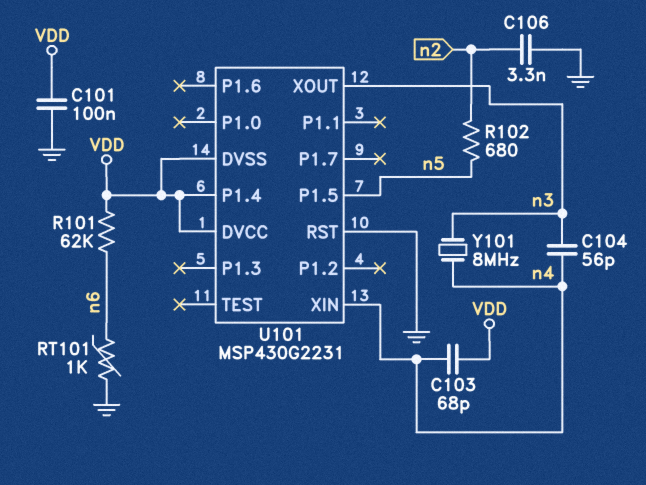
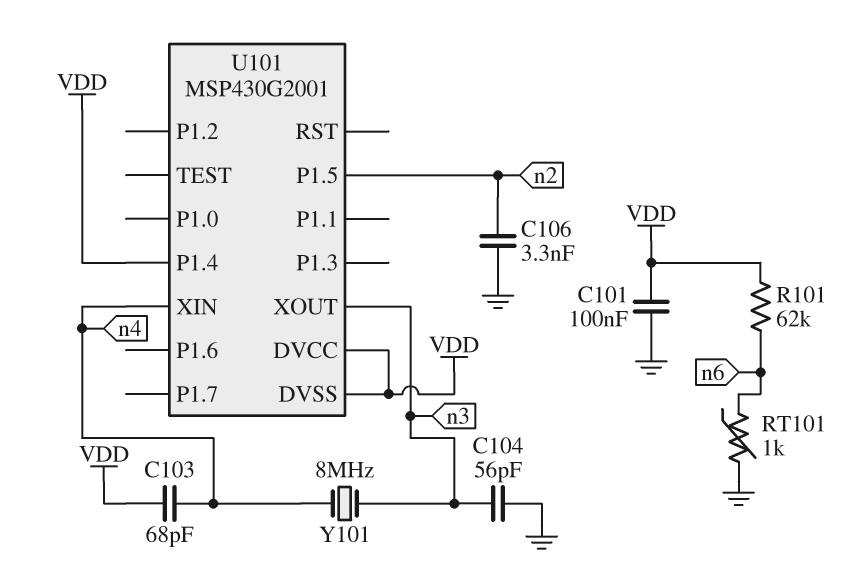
C104: 56pF (n3, n4) -> 56pF (GND, n3)
R102: 680 (n2, n5) -> none
U101: MSP430G2231 -> MSP430G2001
U101 pin P1.5: n5 -> n2
U101 pin RST: GND -> none

